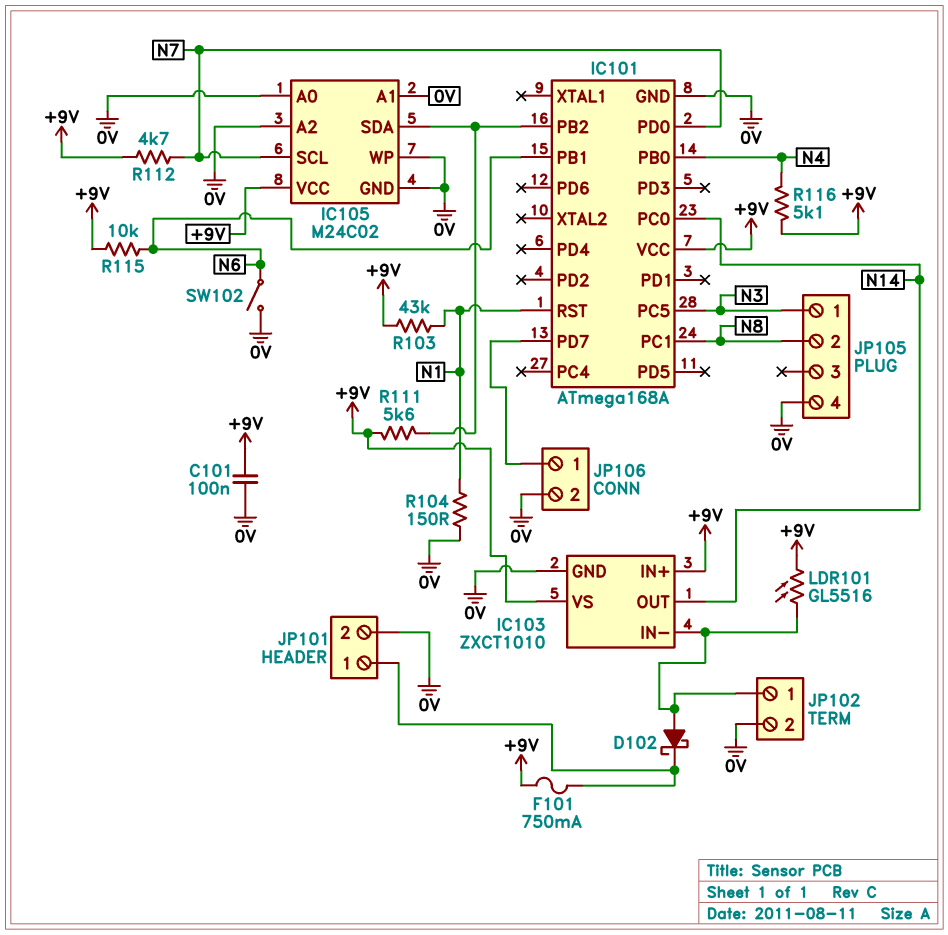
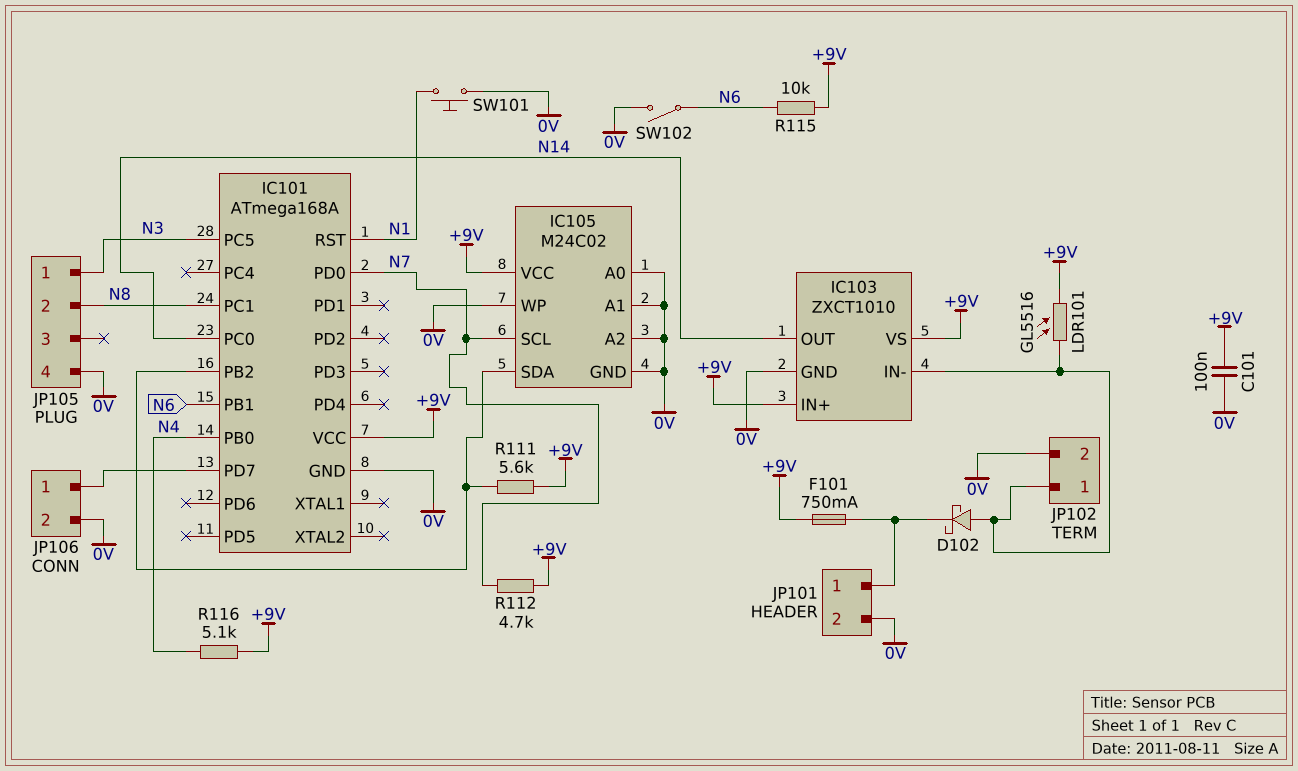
R103: 43k (+9V, N1) -> none
R104: 150 (0V, N1) -> none
SW101: none -> button (0V, N1)

